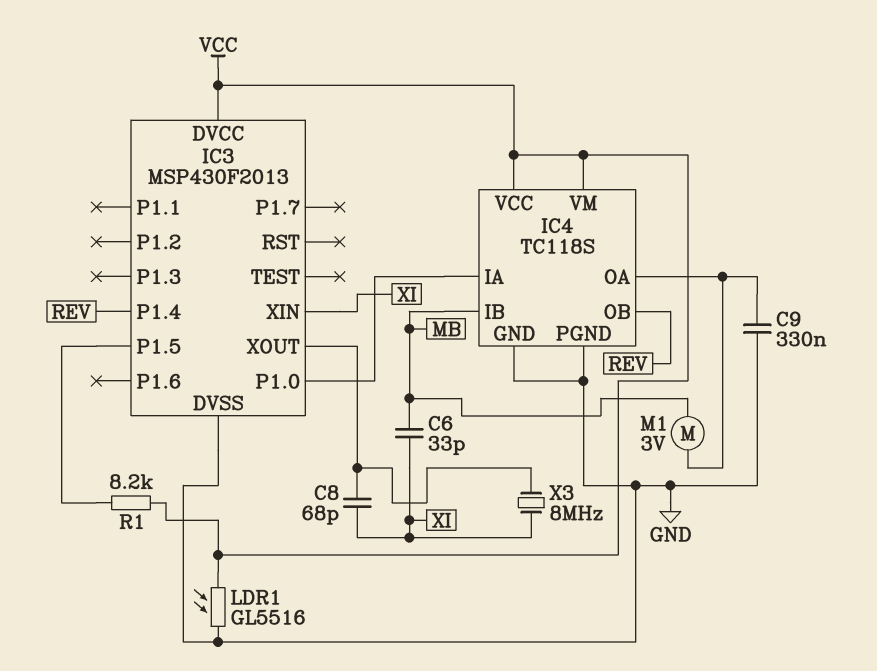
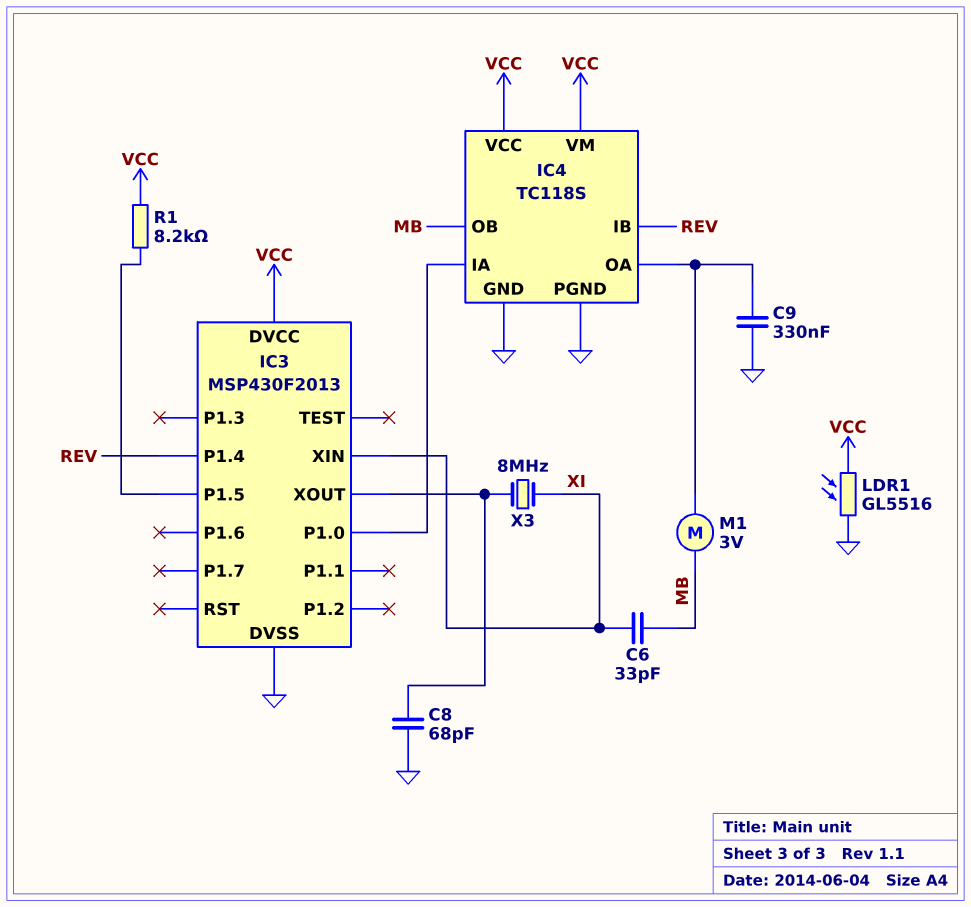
C8: 68pF (IC3/XOUT, XI) -> 68pF (GND, IC3/XOUT)
IC4 pin IB: MB -> REV
IC4 pin OB: REV -> MB

